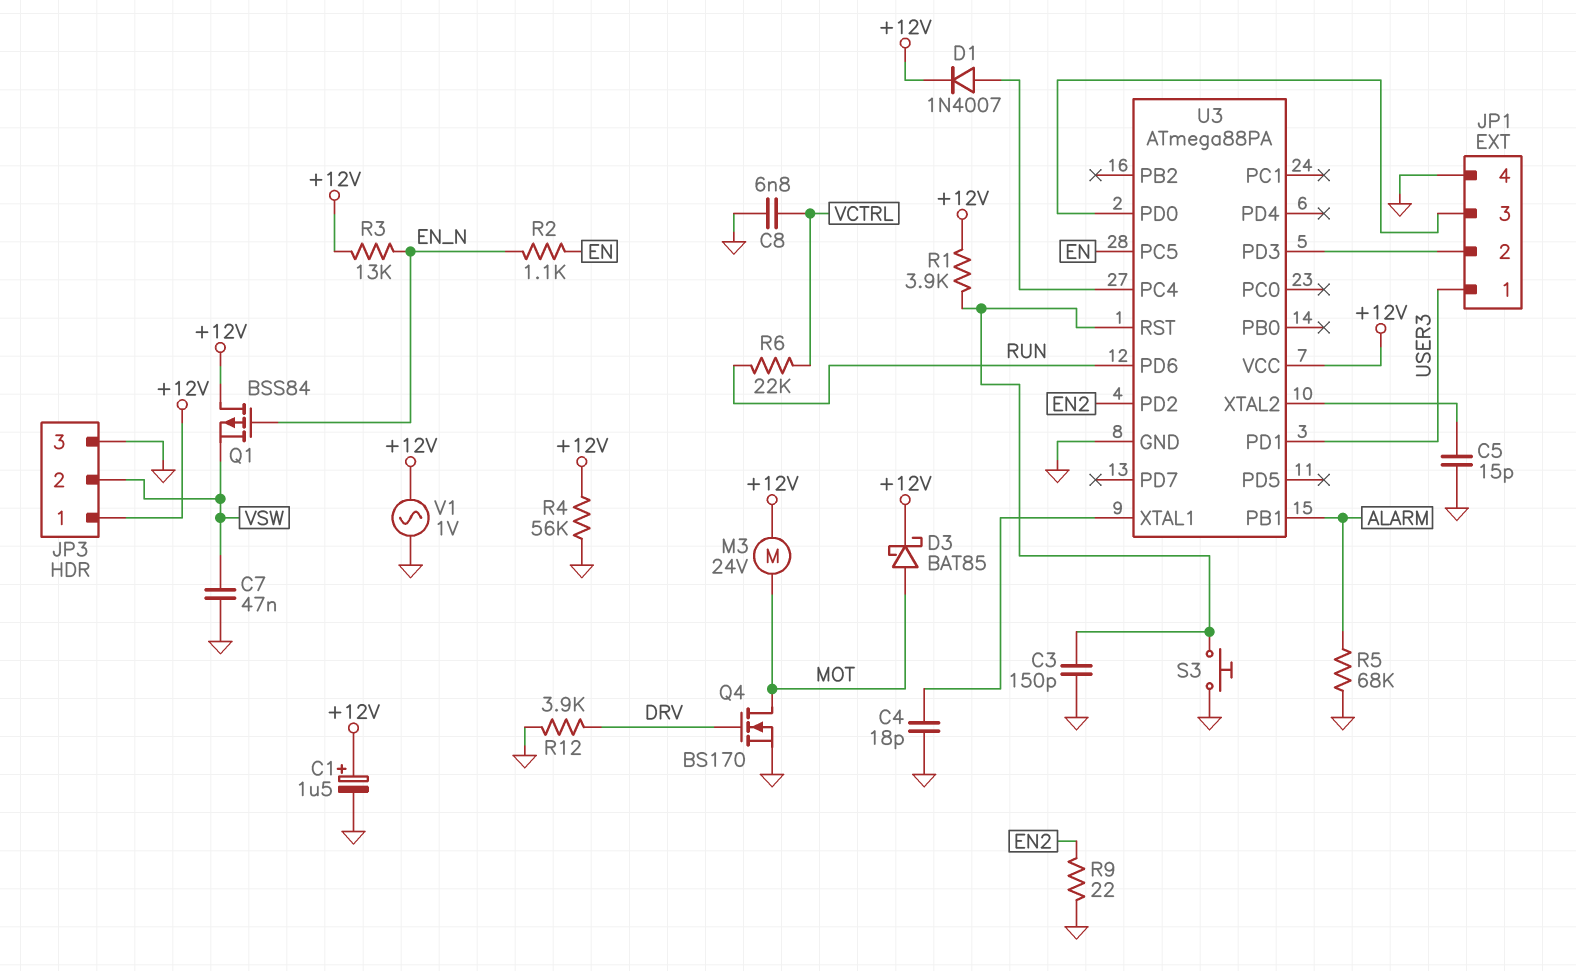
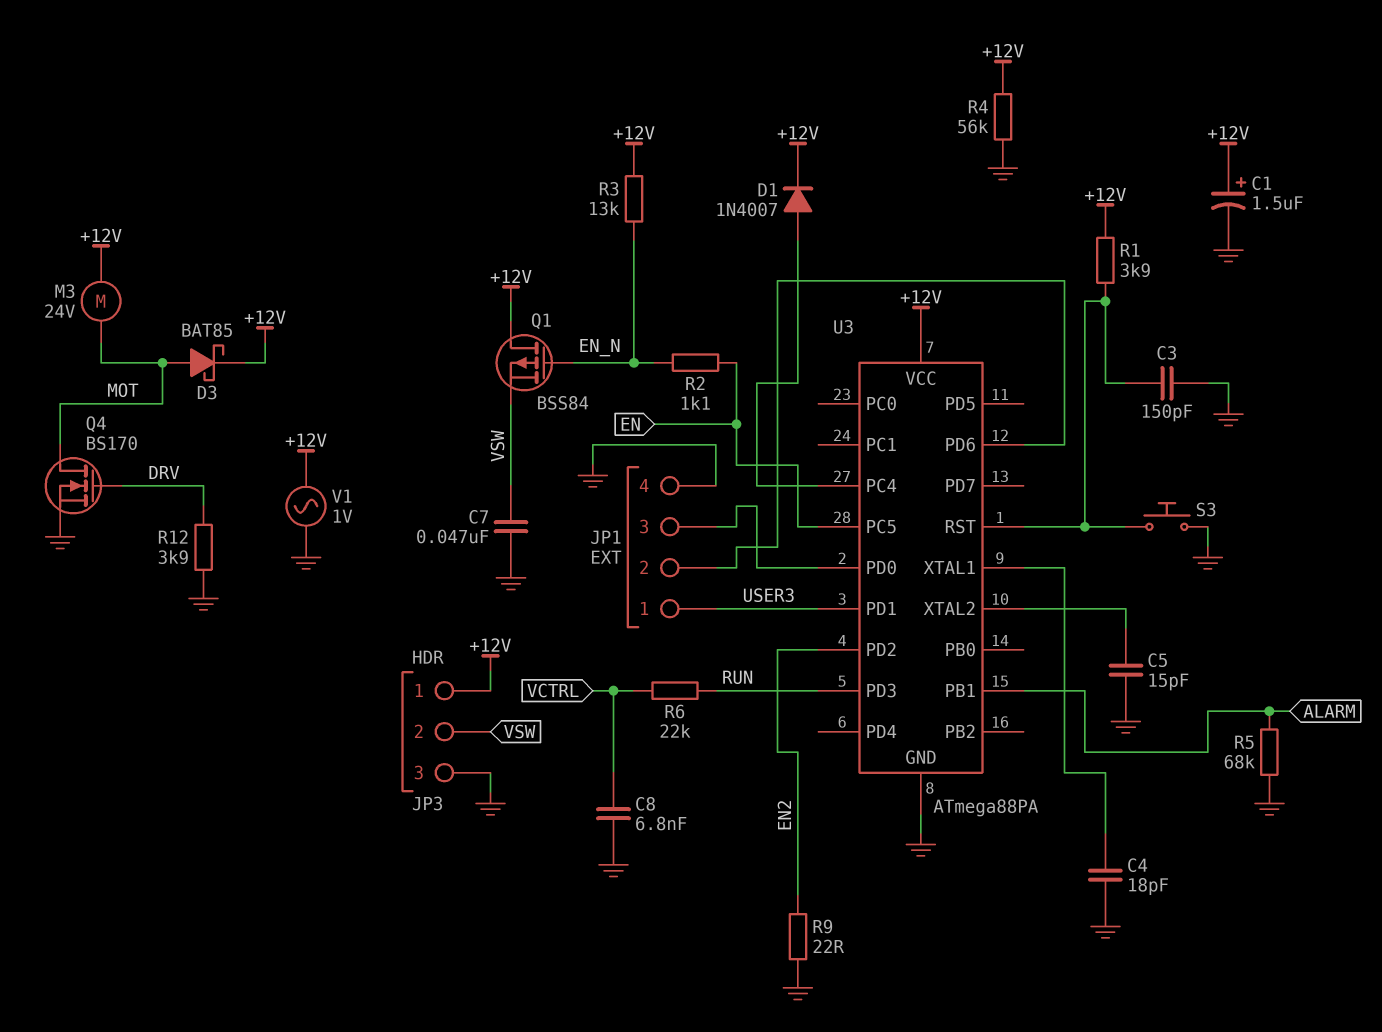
U3 pin PD3: JP1/2 -> RUN
U3 pin PD6: RUN -> JP1/2

